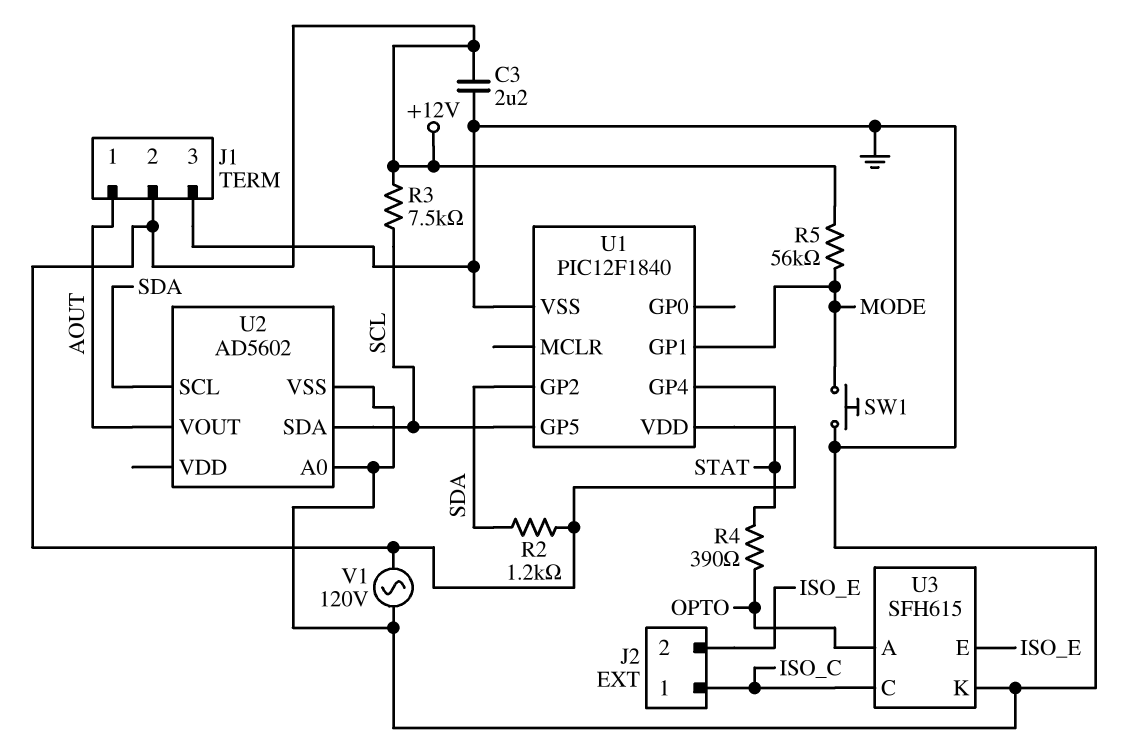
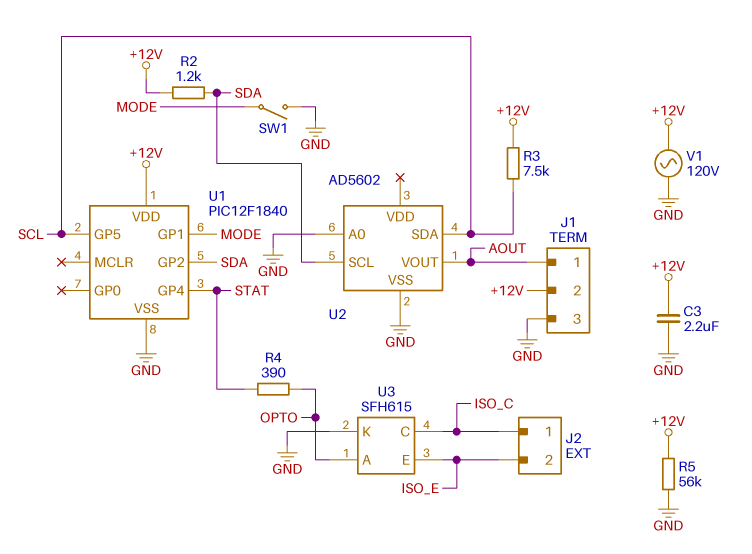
R5: 56k (+12V, MODE) -> 56k (+12V, GND)
SW1: button (GND, MODE) -> switch (GND, MODE)

